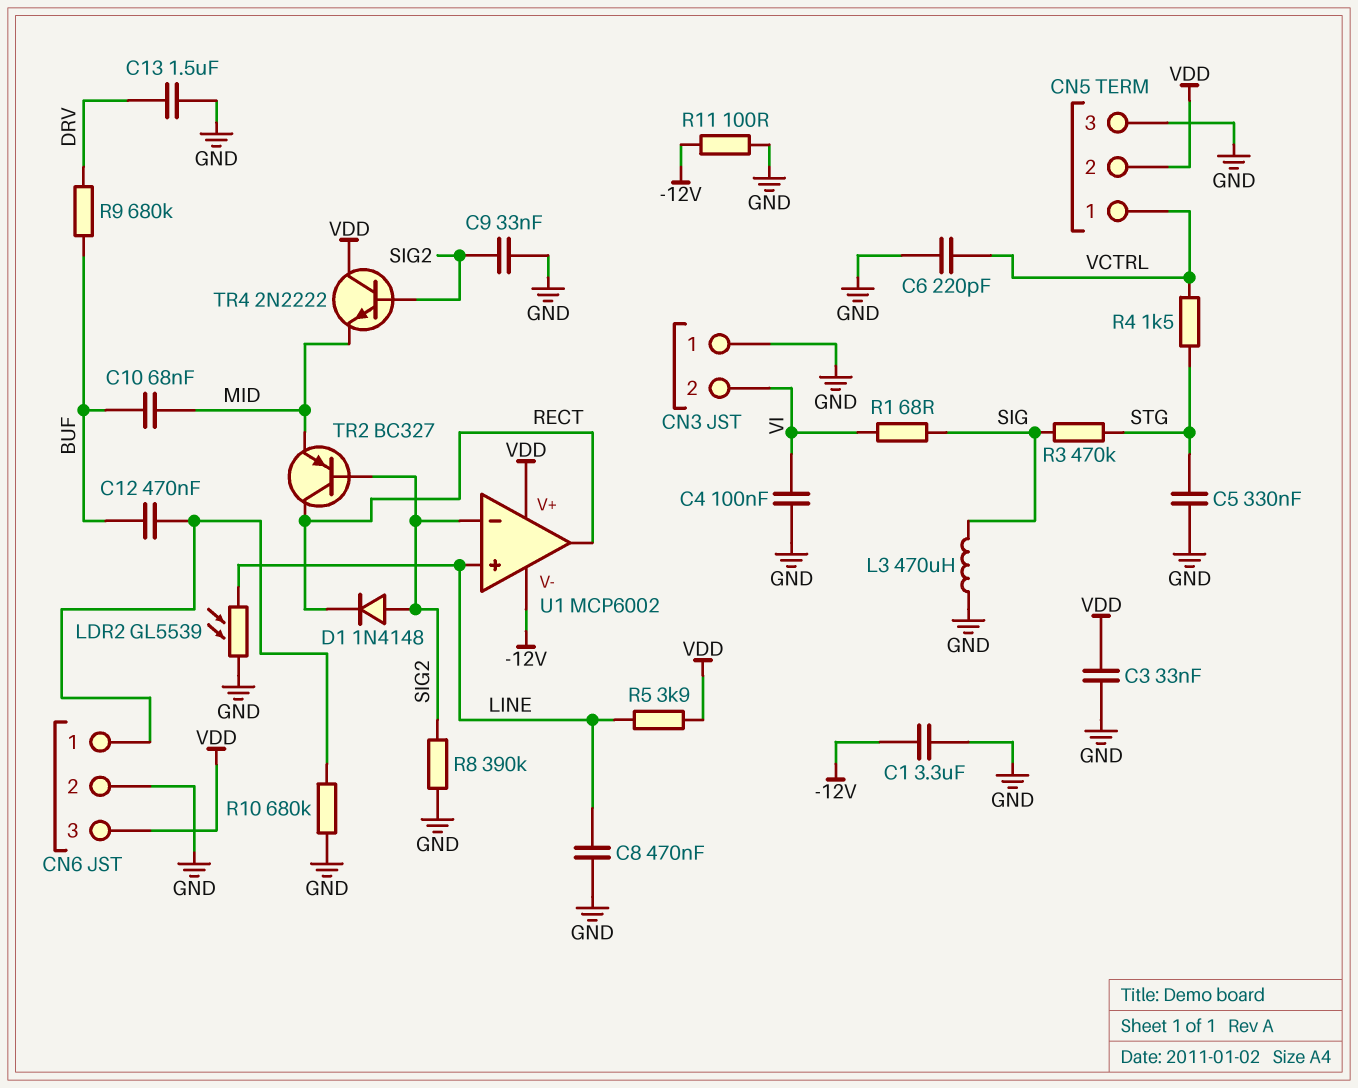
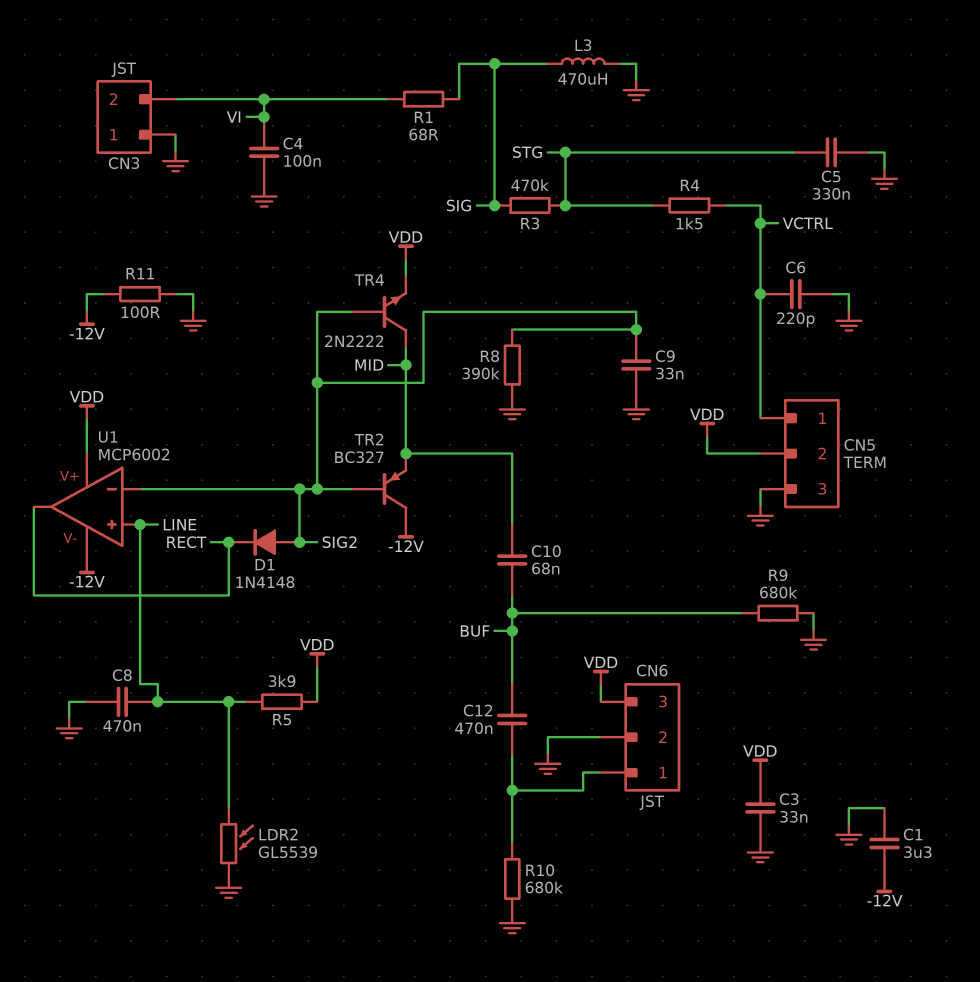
C13: 1.5uF (DRV, GND) -> none
R9: 680k (BUF, DRV) -> 680k (BUF, GND)
TR2: PNP BC327 (B SIG2, C RECT, E MID) -> PNP BC327 (B SIG2, C -12V, E MID)
TR4: NPN 2N2222 (B SIG2, C VDD, E MID) -> NPN 2N2222 (B SIG2, C MID, E VDD)

